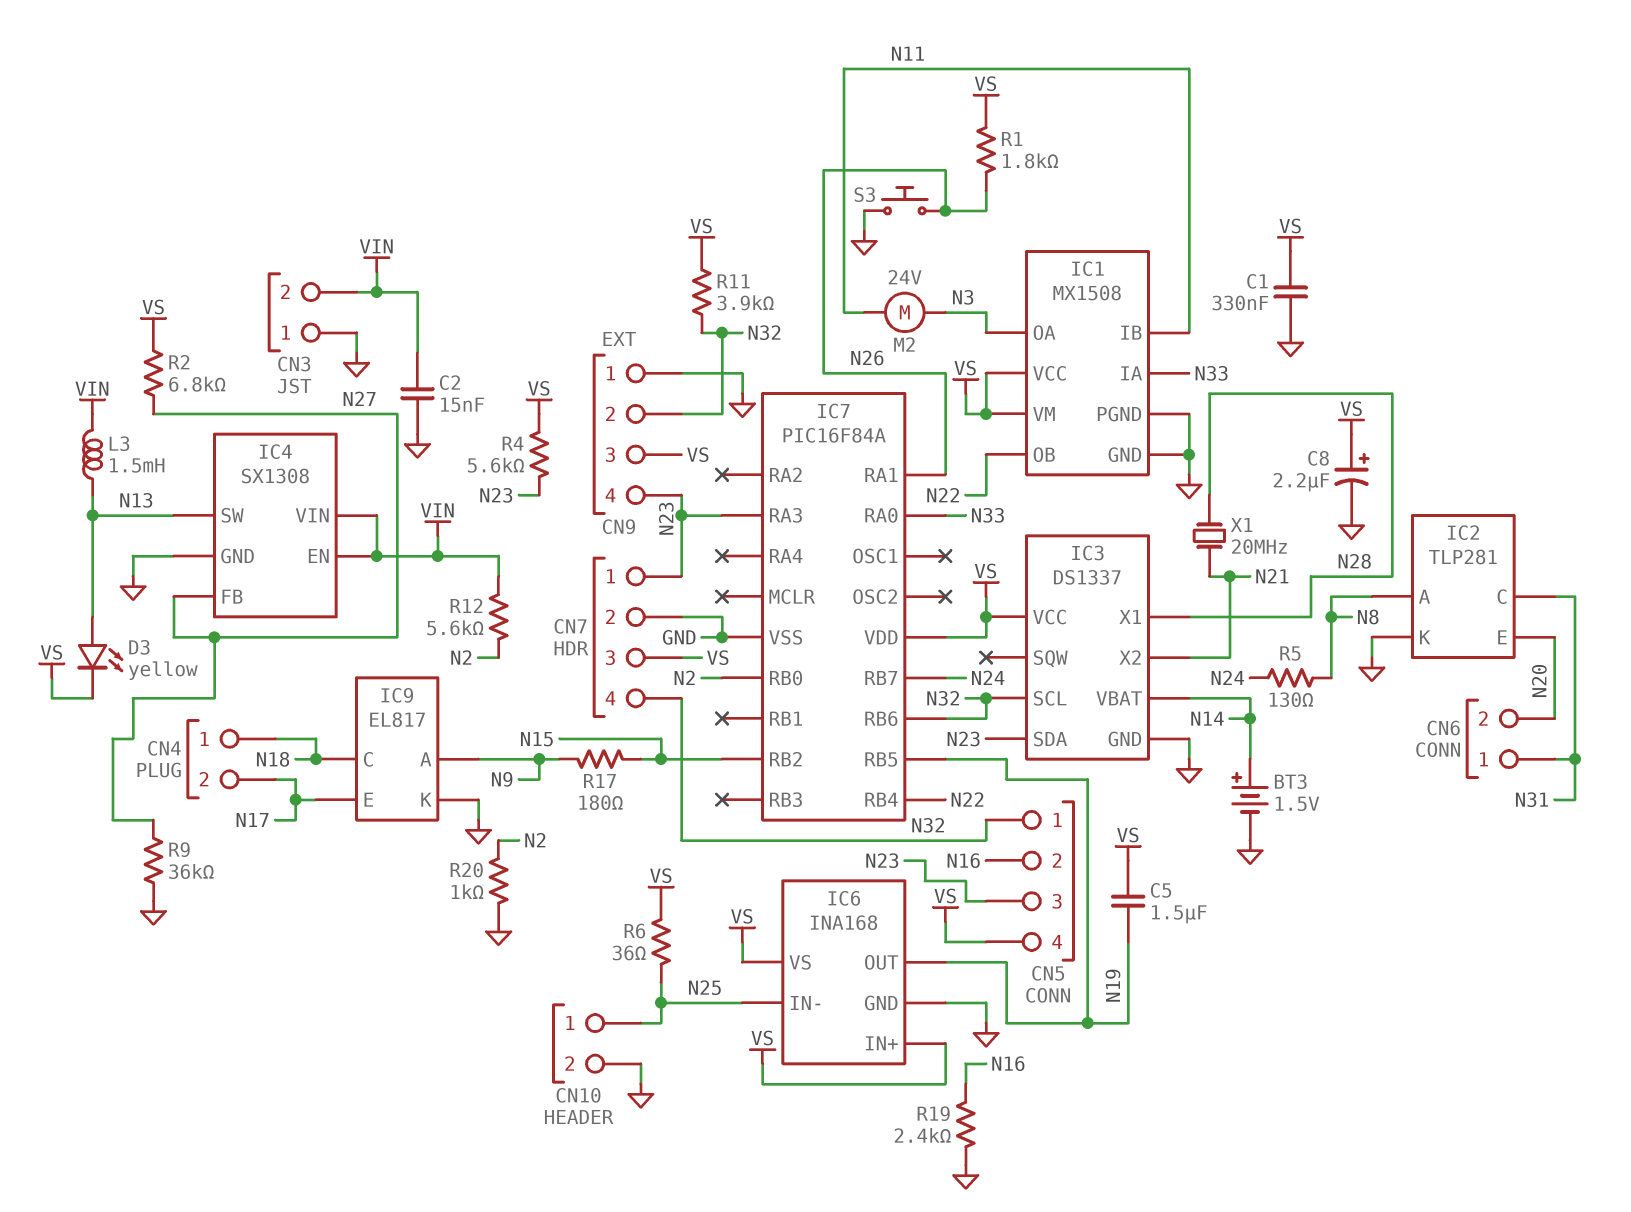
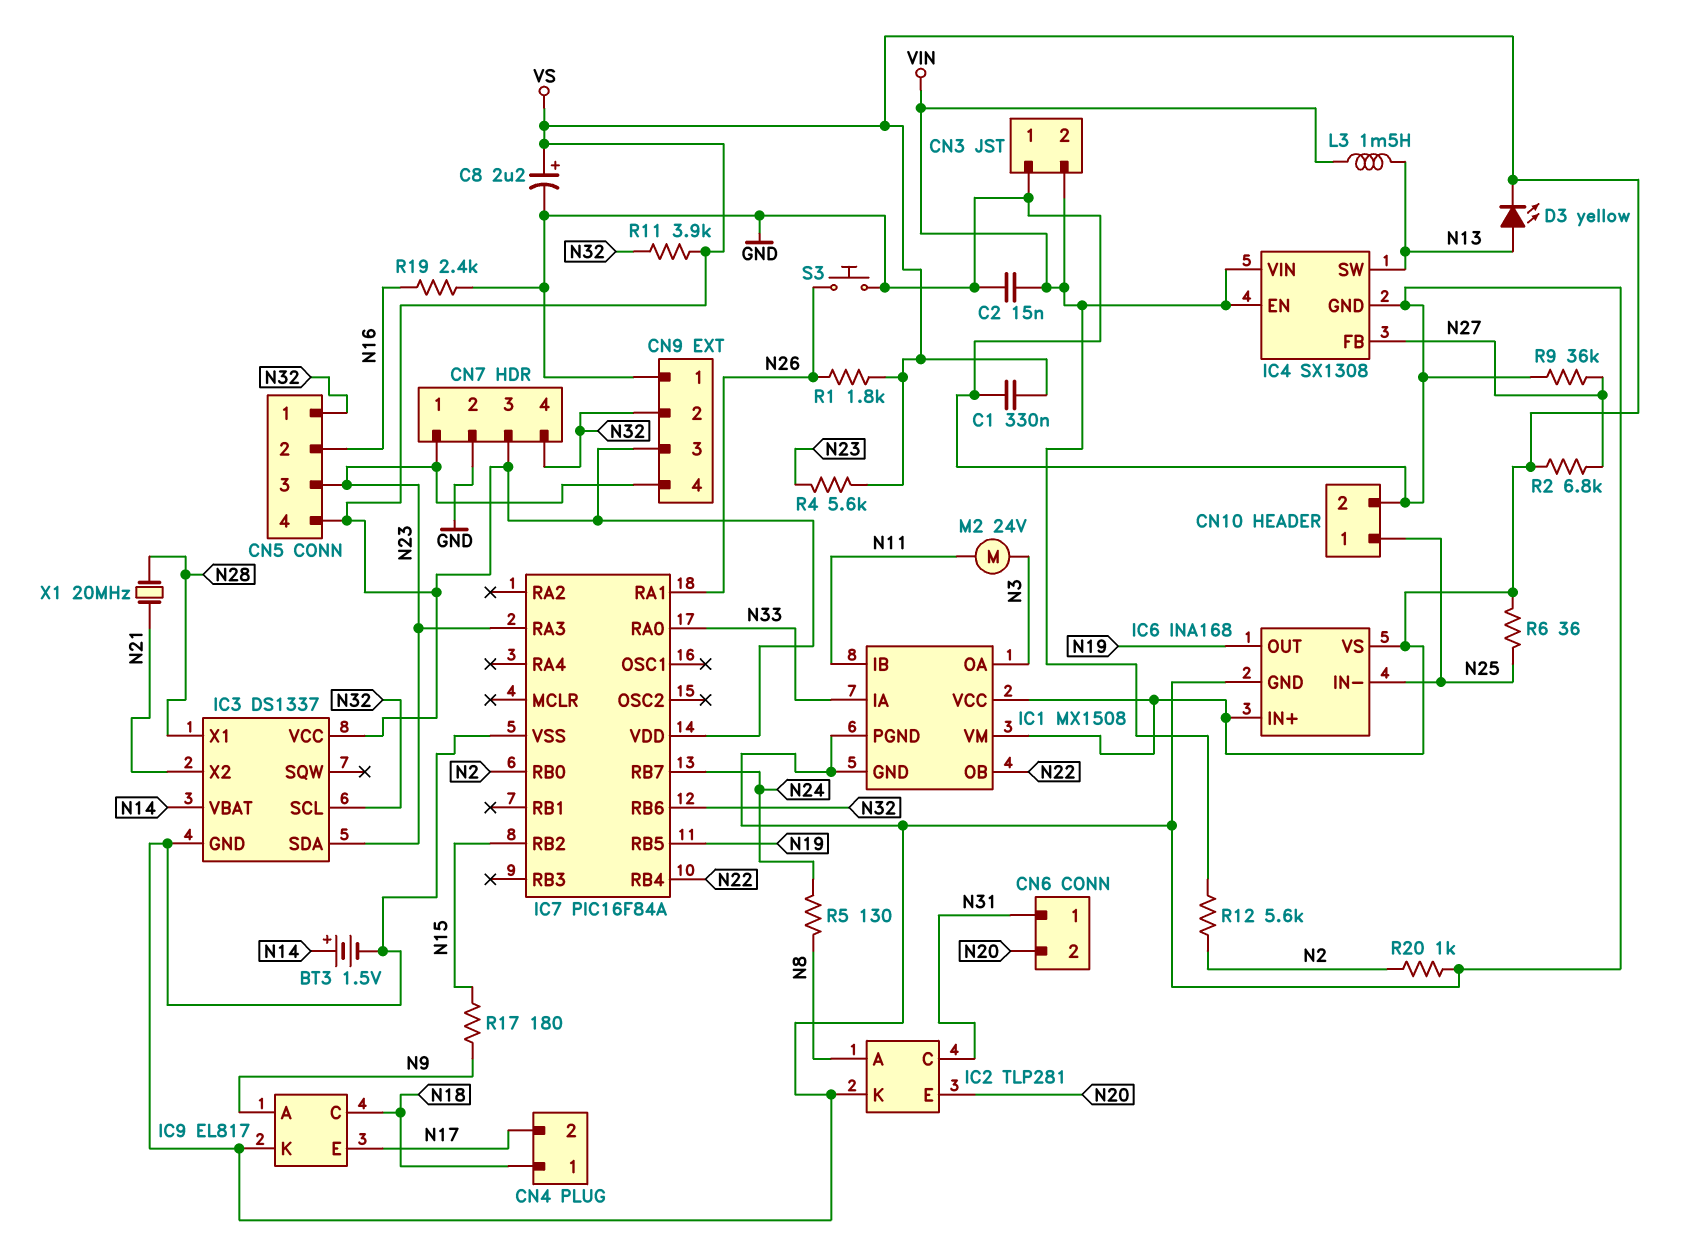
C5: 1.5uF (N19, VS) -> none

